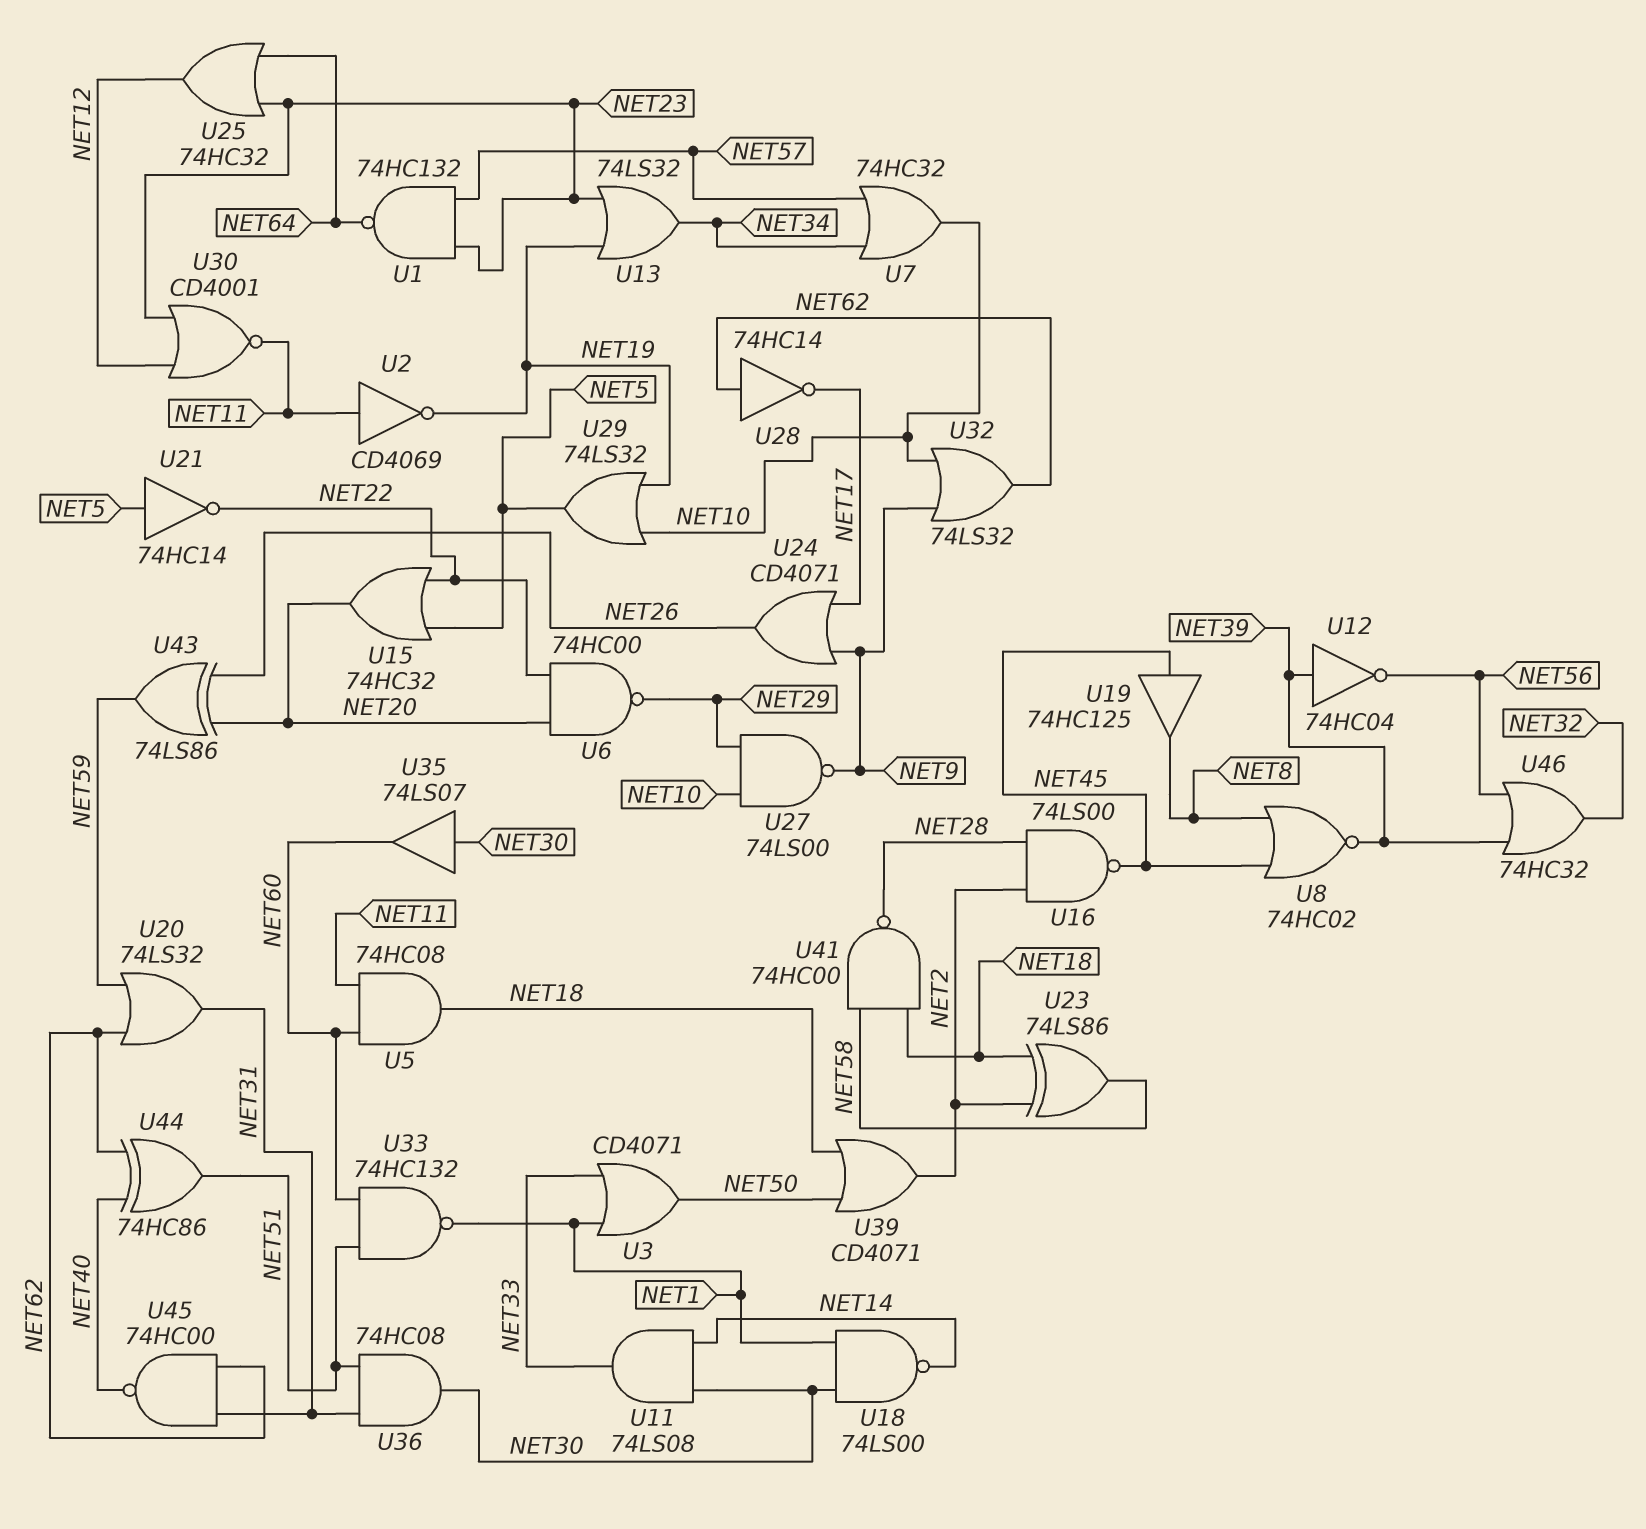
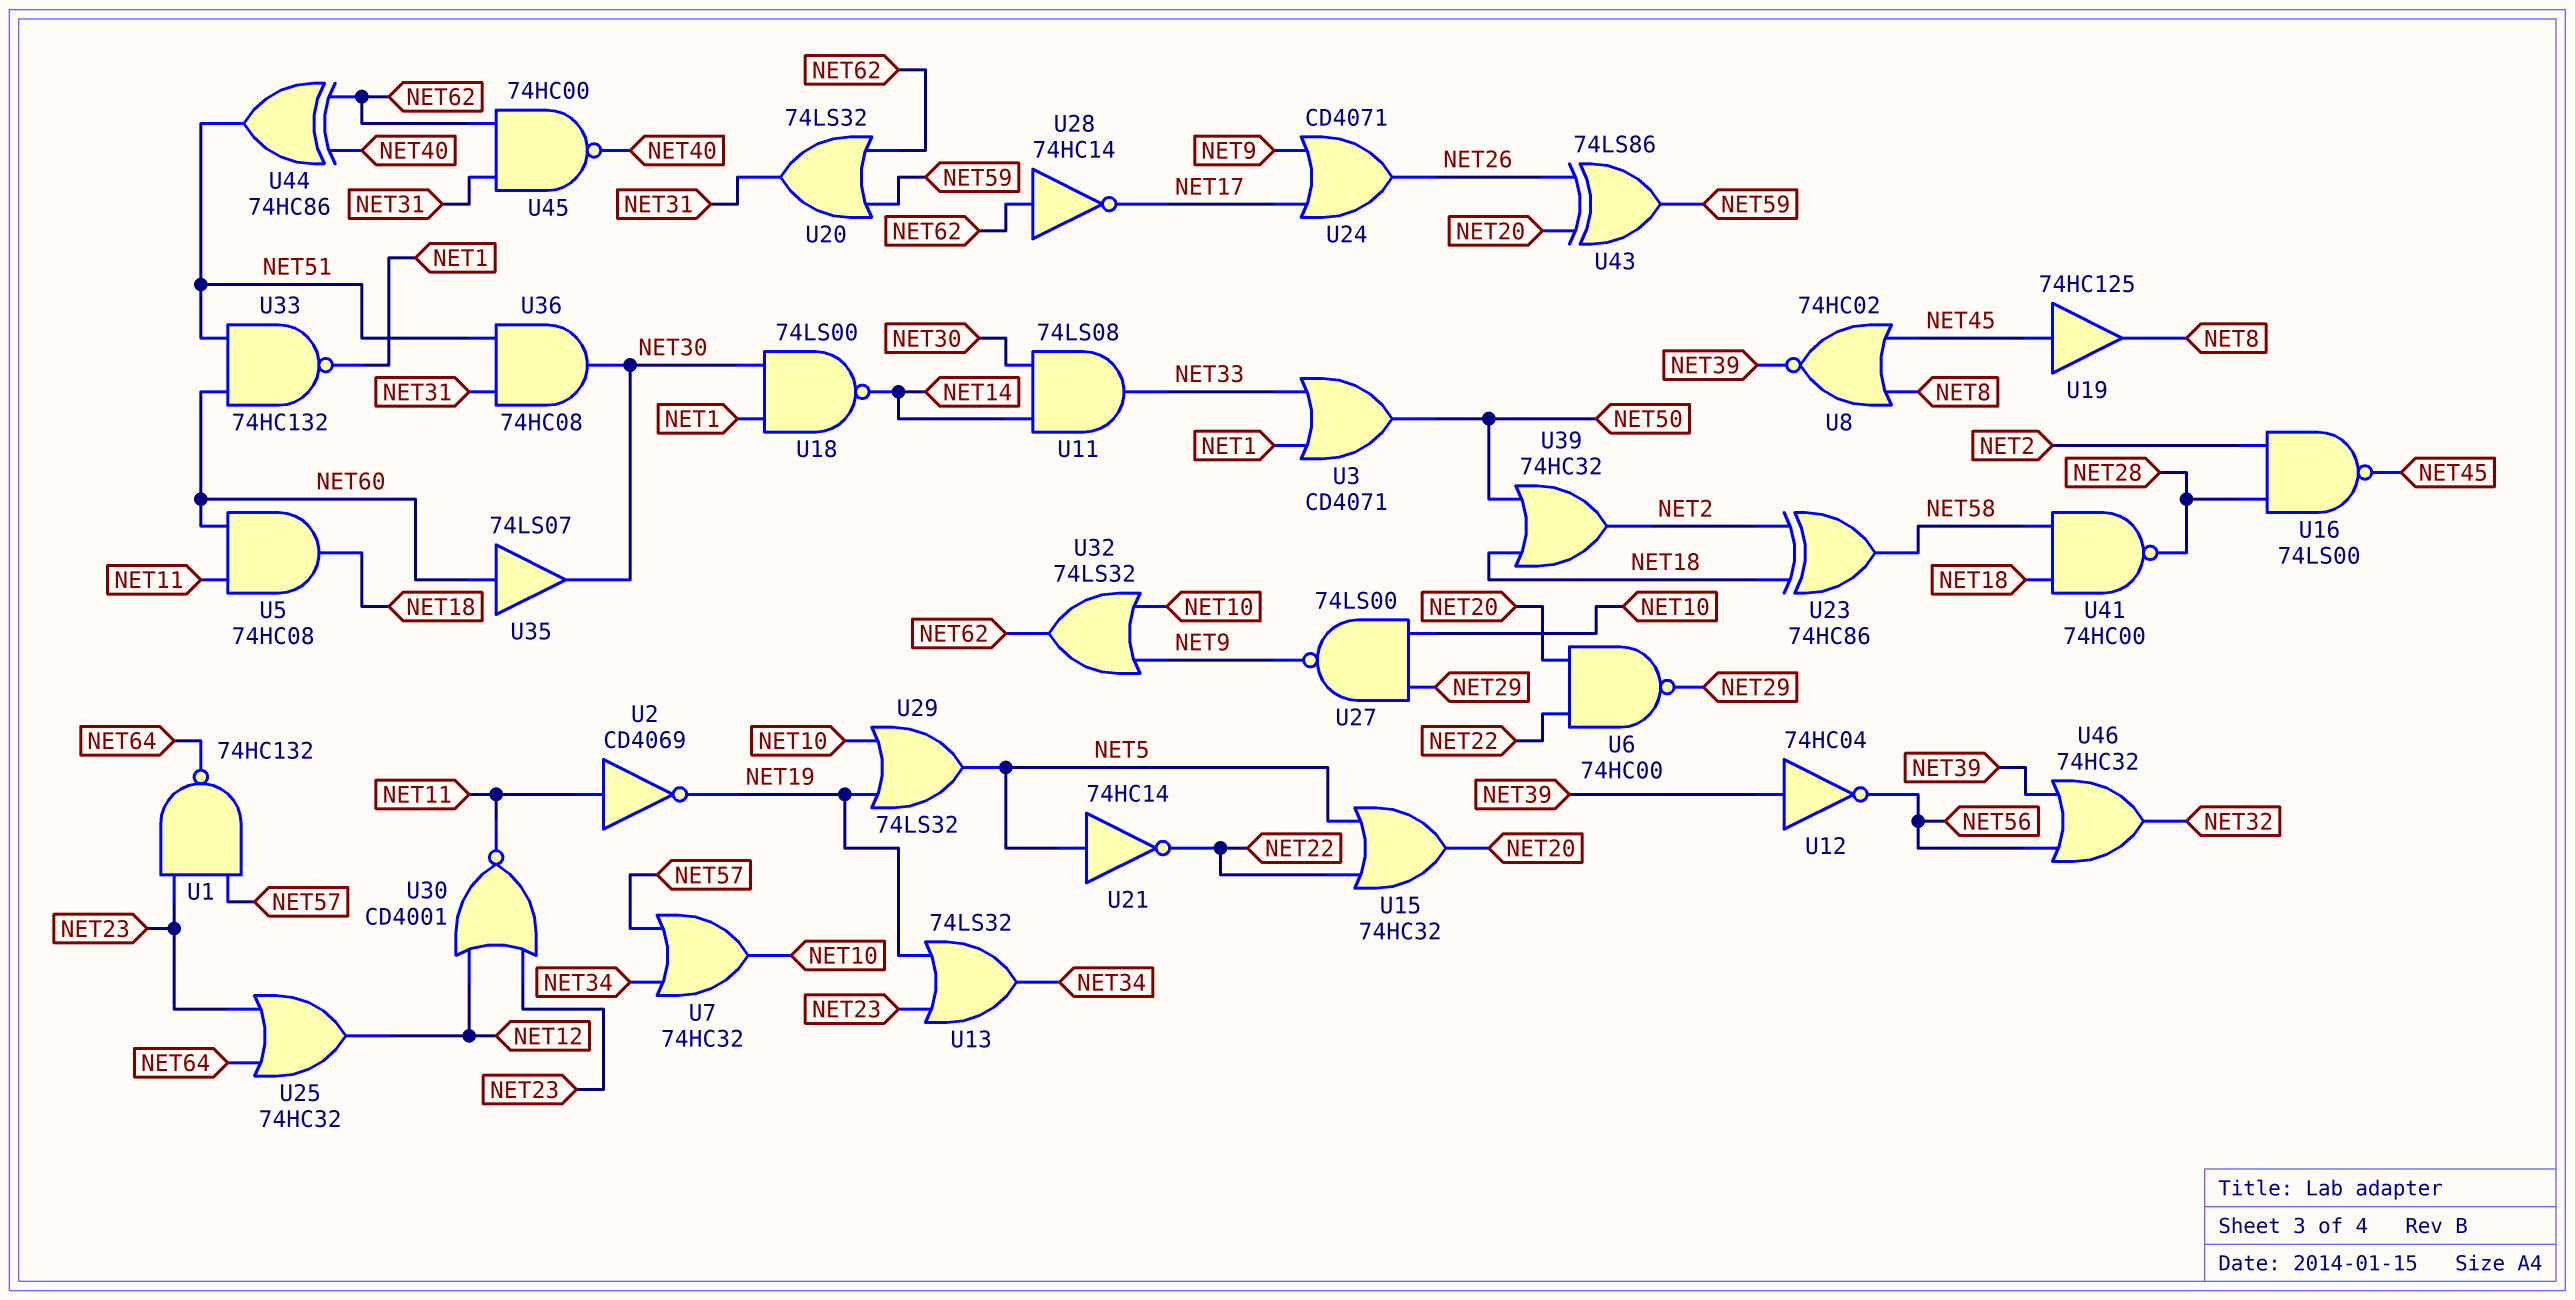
U23: XOR 74LS86 (in NET2, in NET18, out NET58) -> XOR 74HC86 (in NET2, in NET18, out NET58)
U35: buffer 74LS07 (in NET30, out NET60) -> buffer 74LS07 (in NET60, out NET30)
U39: OR CD4071 (in NET18, in NET50, out NET2) -> OR 74HC32 (in NET18, in NET50, out NET2)

